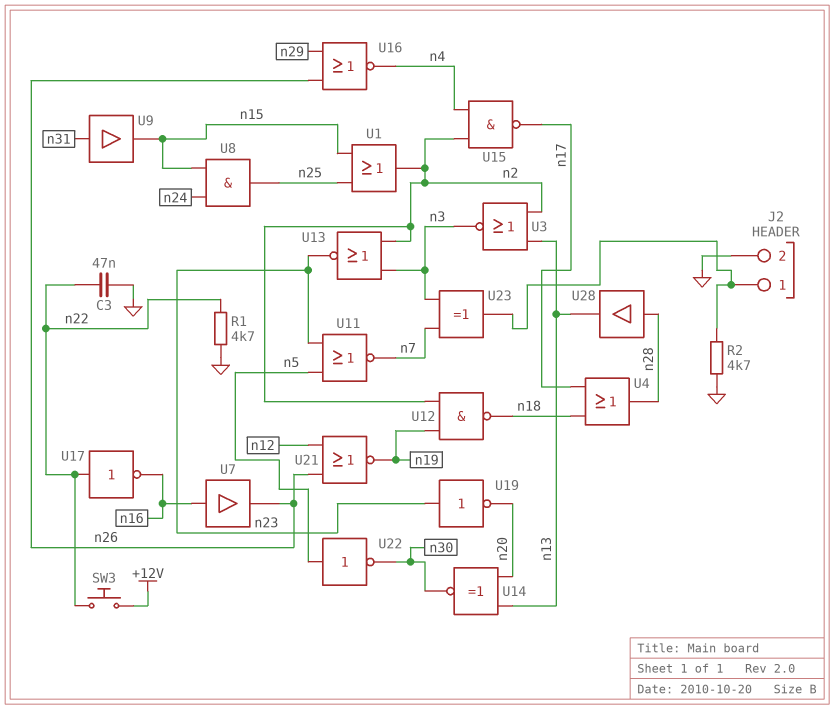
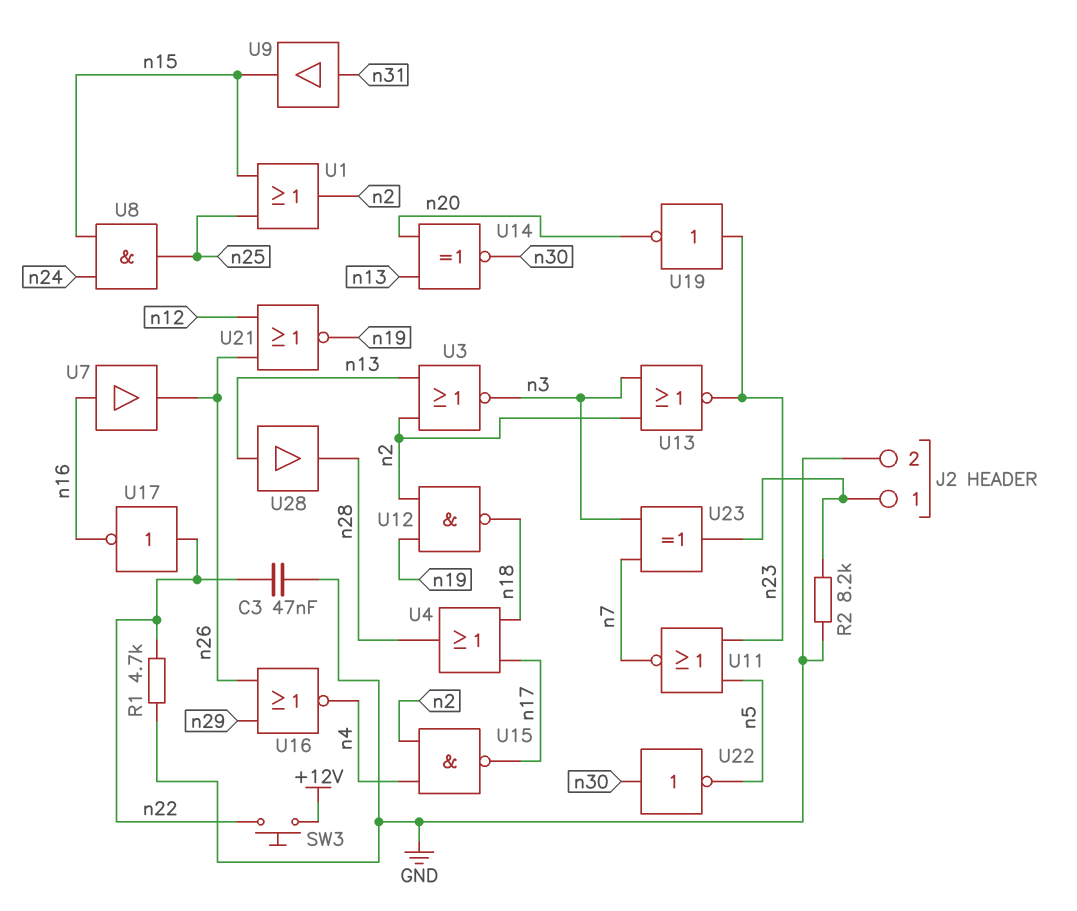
R2: 4.7k (GND, J2/1) -> 8.2k (GND, J2/1)
U22: NOT (in n5, out n30) -> NOT (in n30, out n5)
U28: buffer (in n28, out n13) -> buffer (in n13, out n28)

